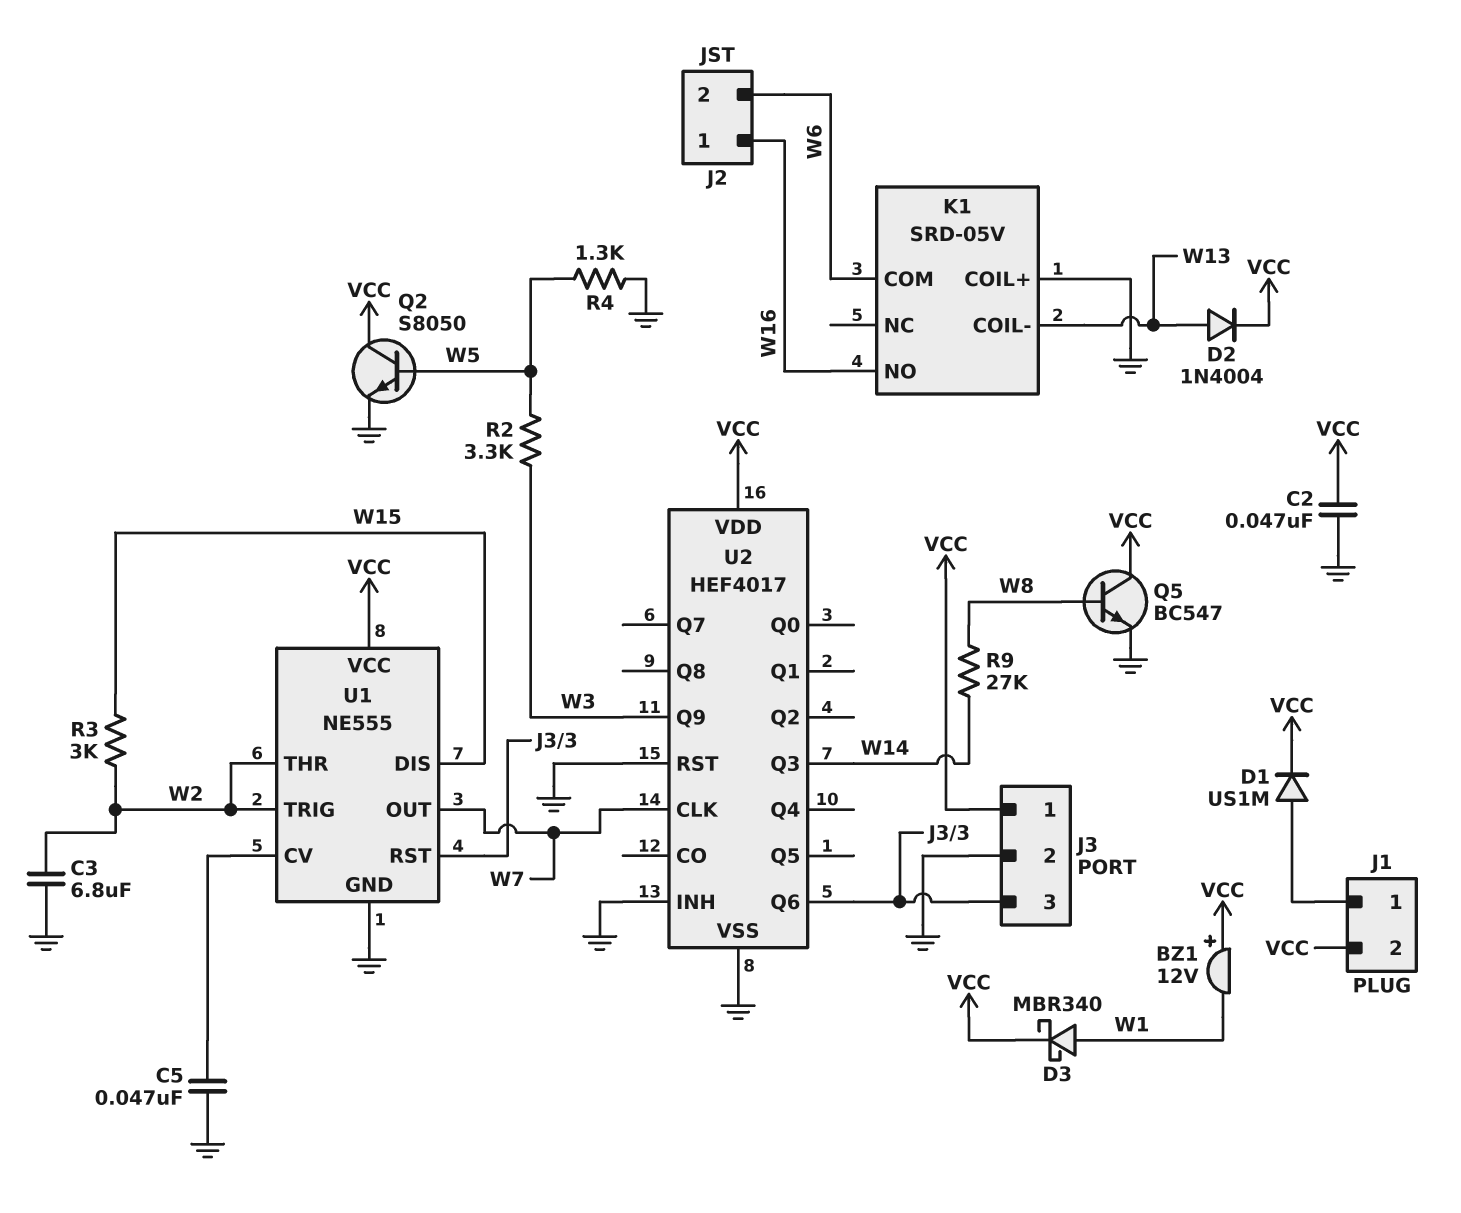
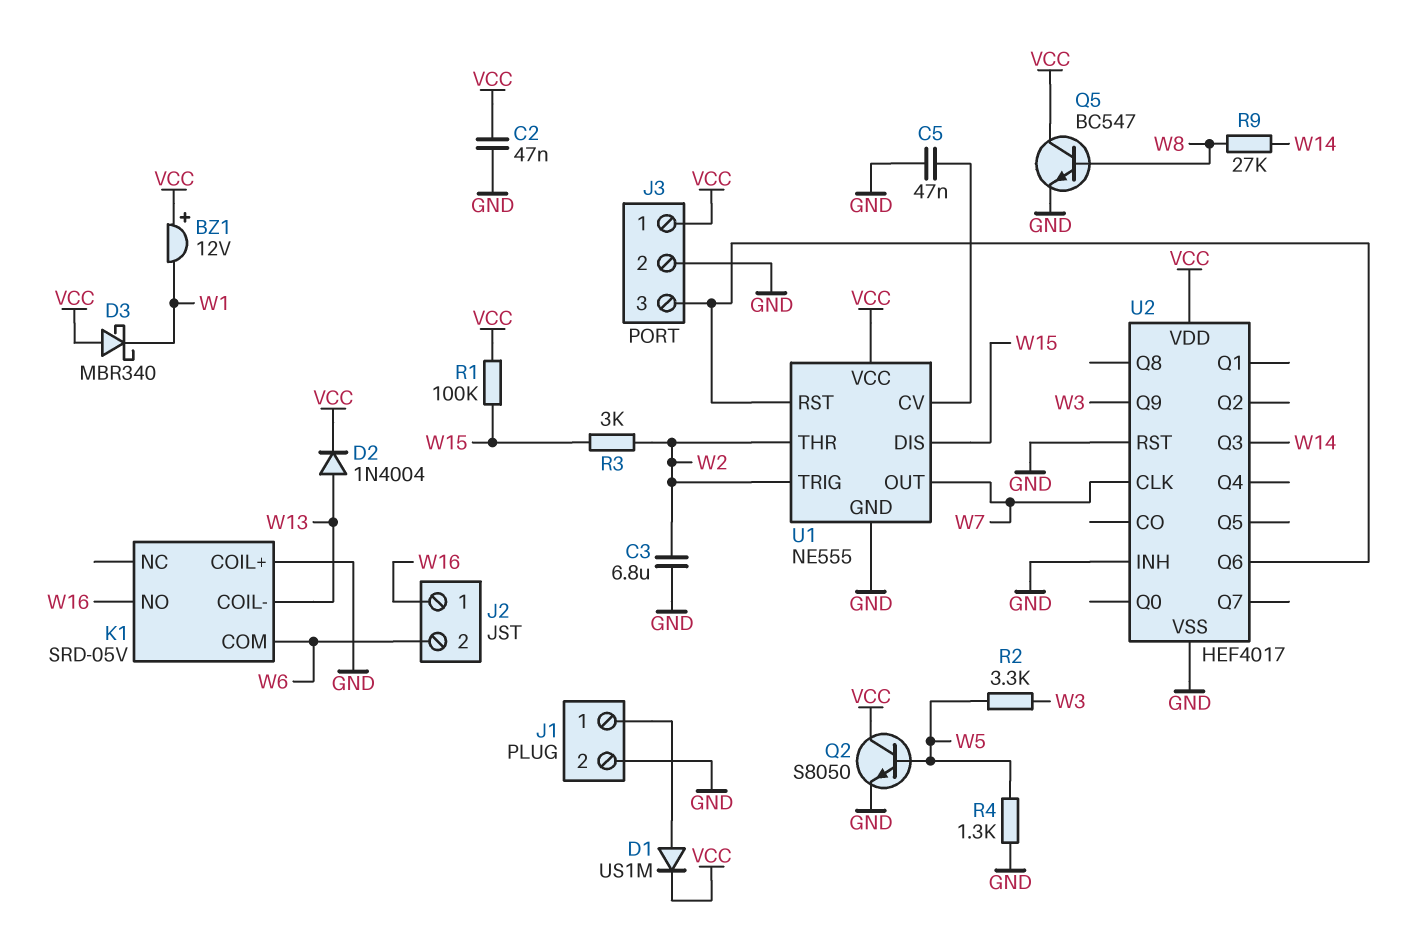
D3: schottky MBR340 (A W1, K VCC) -> schottky MBR340 (A VCC, K W1)
J1 pin 2: VCC -> GND
R1: none -> 100k (VCC, W15)

